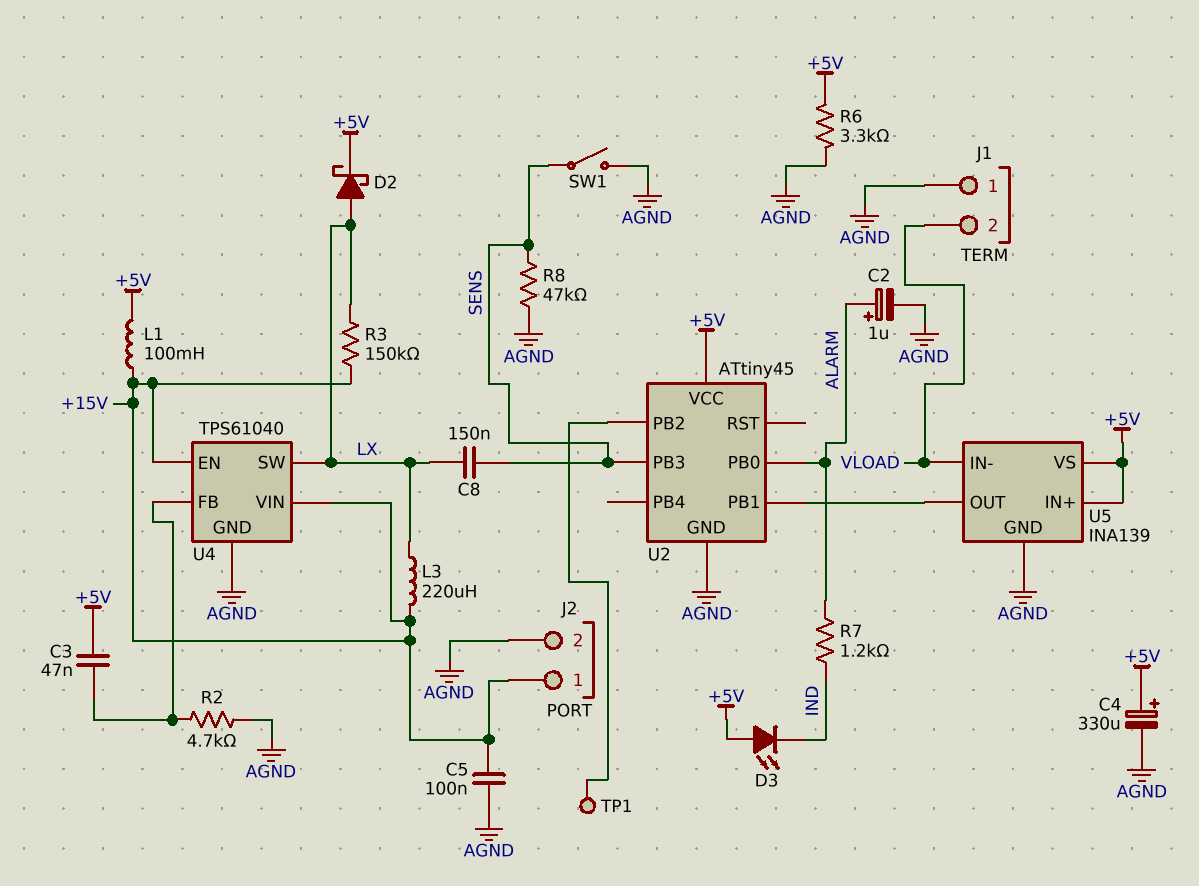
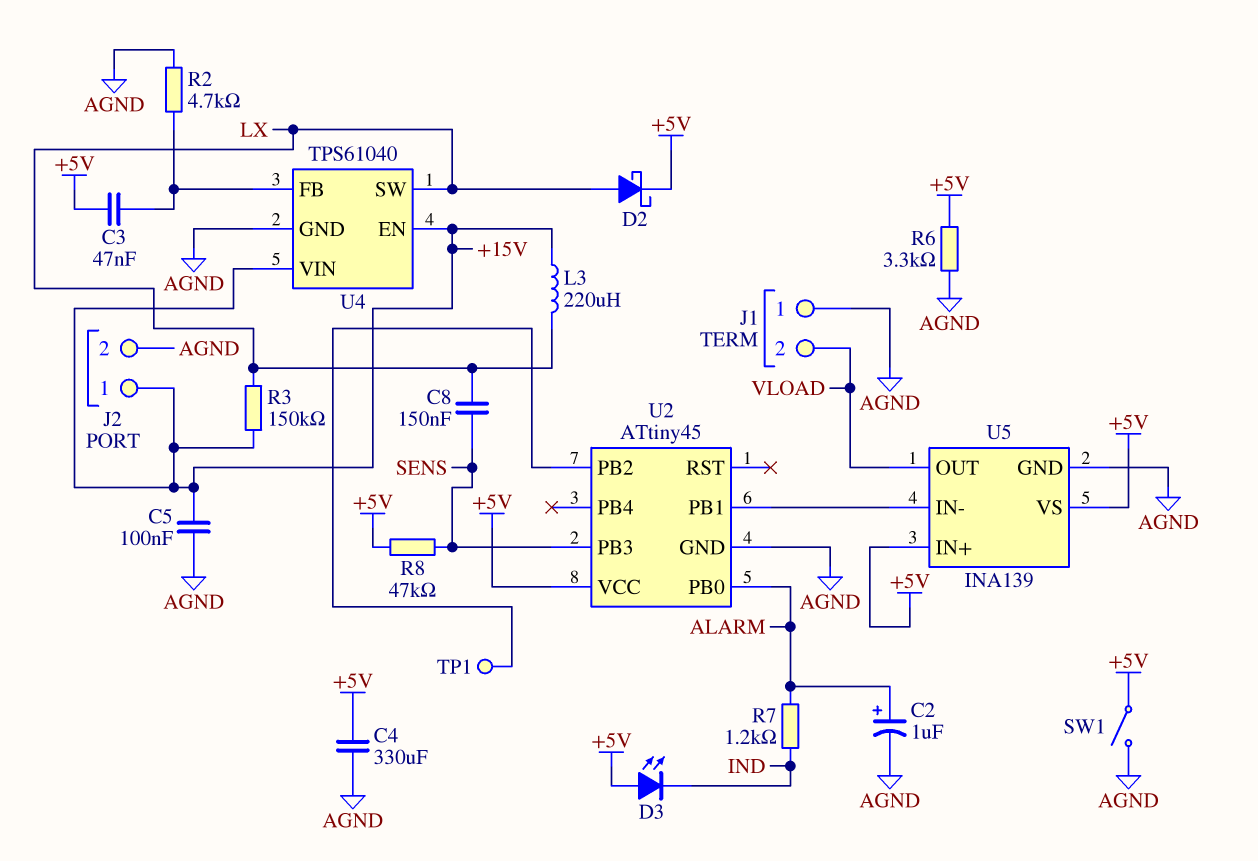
C4: 330uF (plus +5V, minus AGND) -> 330uF (+5V, AGND)
L1: 100mH (+5V, +15V) -> none
R8: 47k (AGND, SENS) -> 47k (+5V, SENS)
SW1: switch (AGND, SENS) -> switch (+5V, AGND)
U5 pin IN-: VLOAD -> U2/PB1
U5 pin OUT: U2/PB1 -> VLOAD

